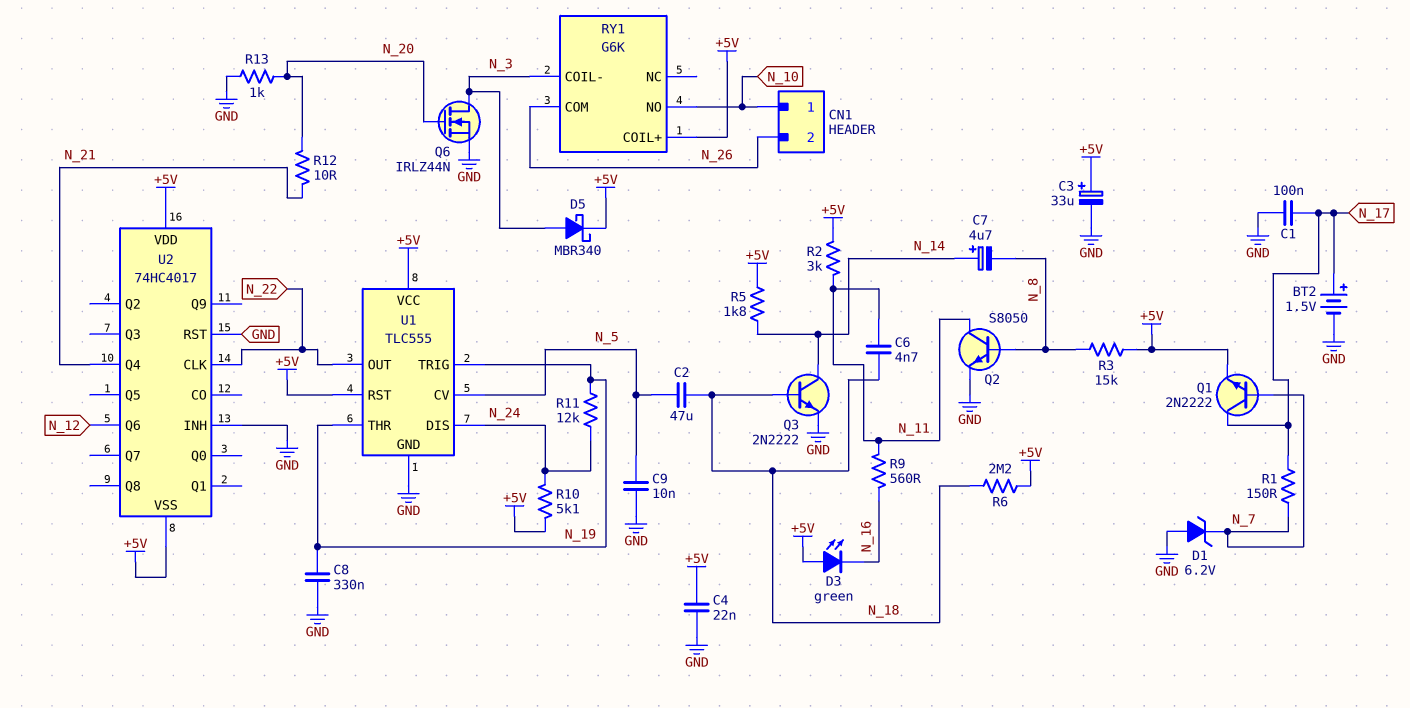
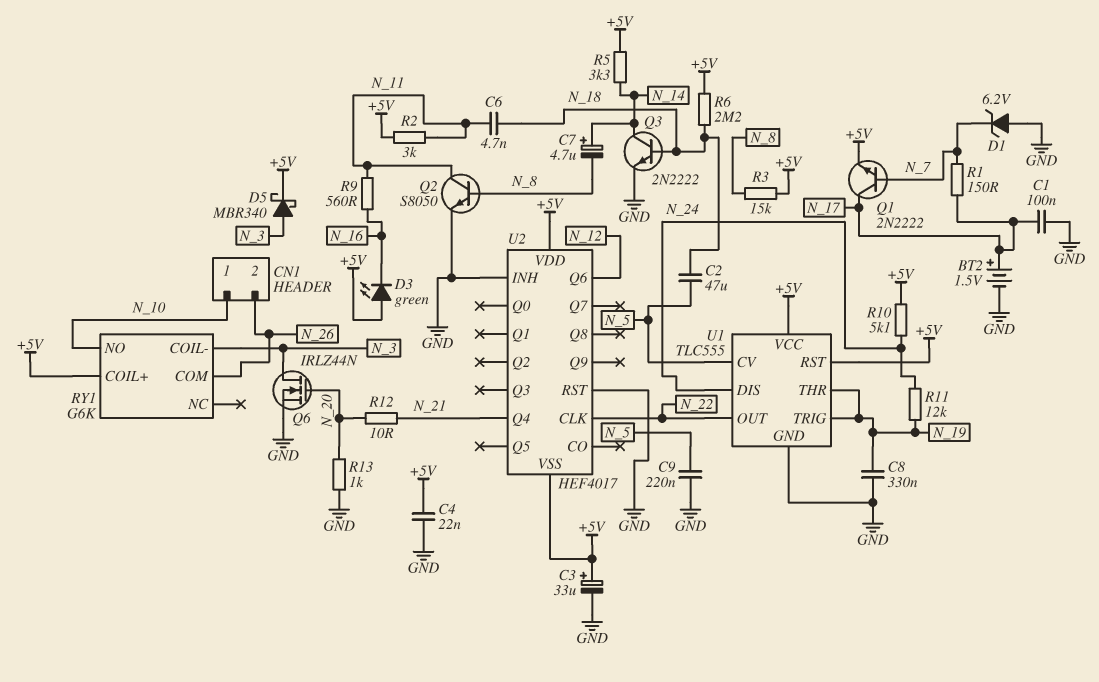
C9: 10nF (GND, N_5) -> 220nF (GND, N_5)
R5: 1.8k (+5V, N_14) -> 3.3k (+5V, N_14)
U2: 74HC4017 -> HEF4017

